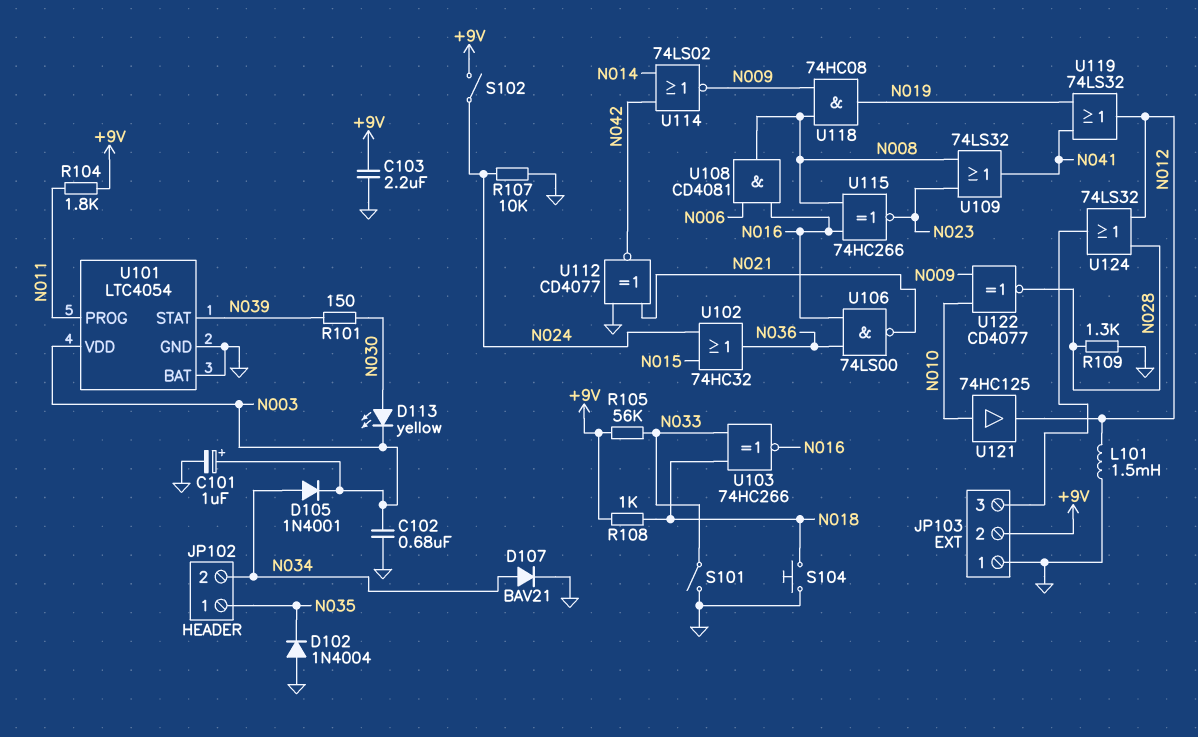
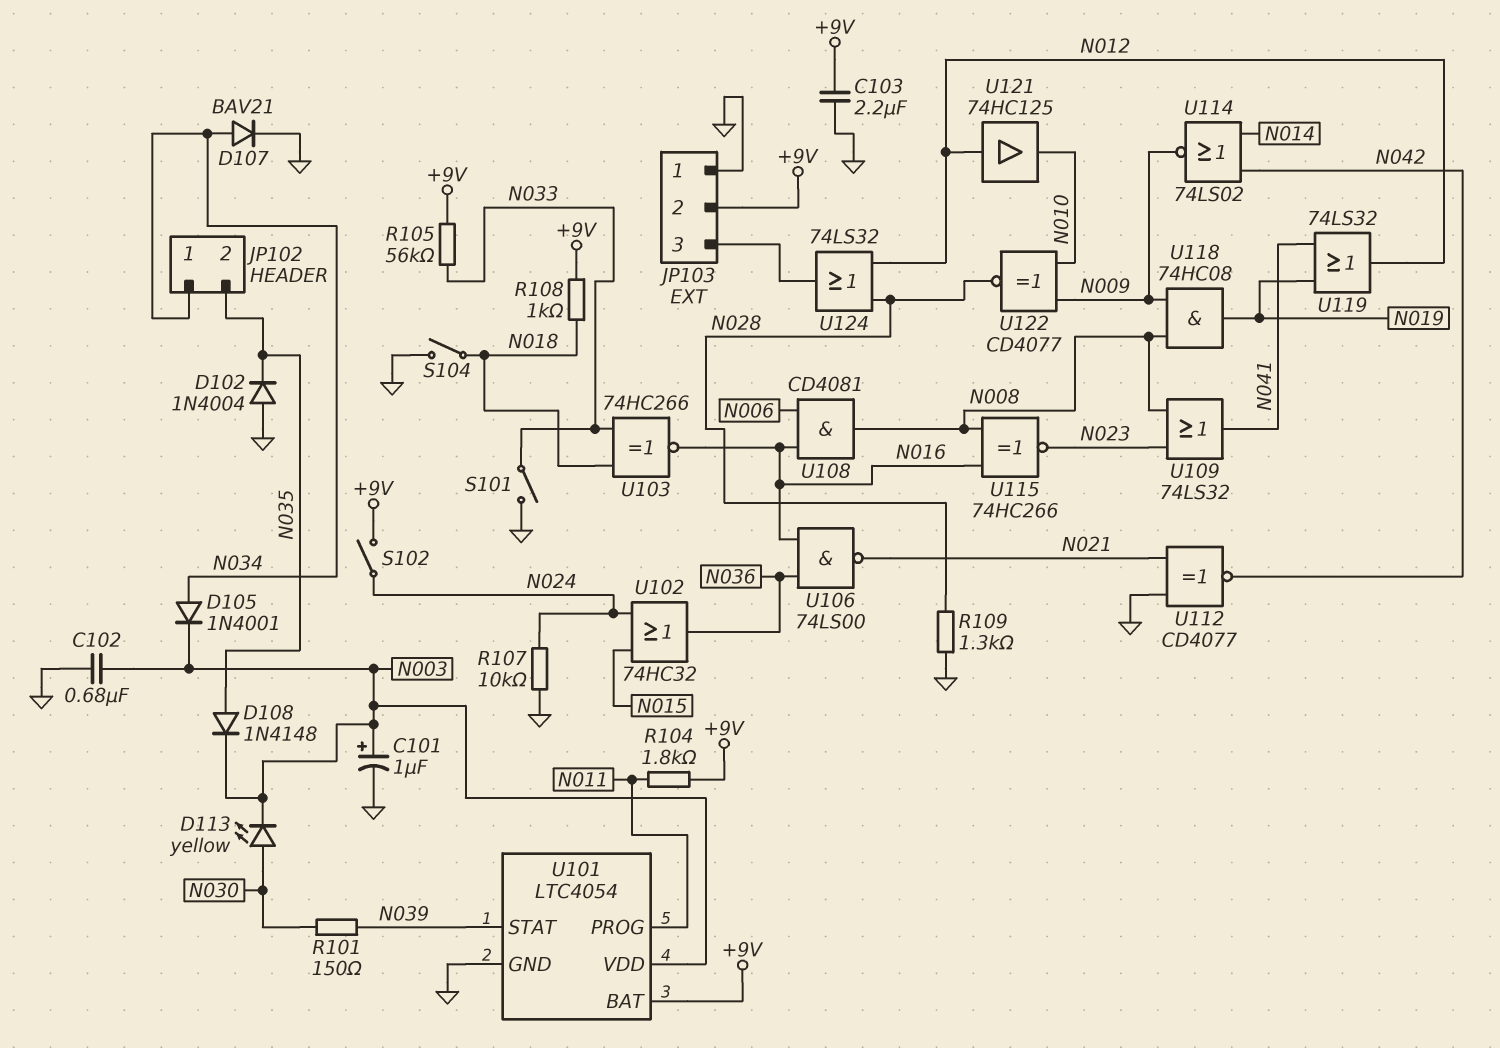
D108: none -> diode 1N4148 (A N035, K N003)
JP102 pin 1: N035 -> N034
JP102 pin 2: N034 -> N035
L101: 1.5mH (GND, N012) -> none
S104: button (GND, N018) -> switch (GND, N018)
U101 pin BAT: GND -> +9V
U121: buffer 74HC125 (in N010, out N012) -> buffer 74HC125 (in N012, out N010)

